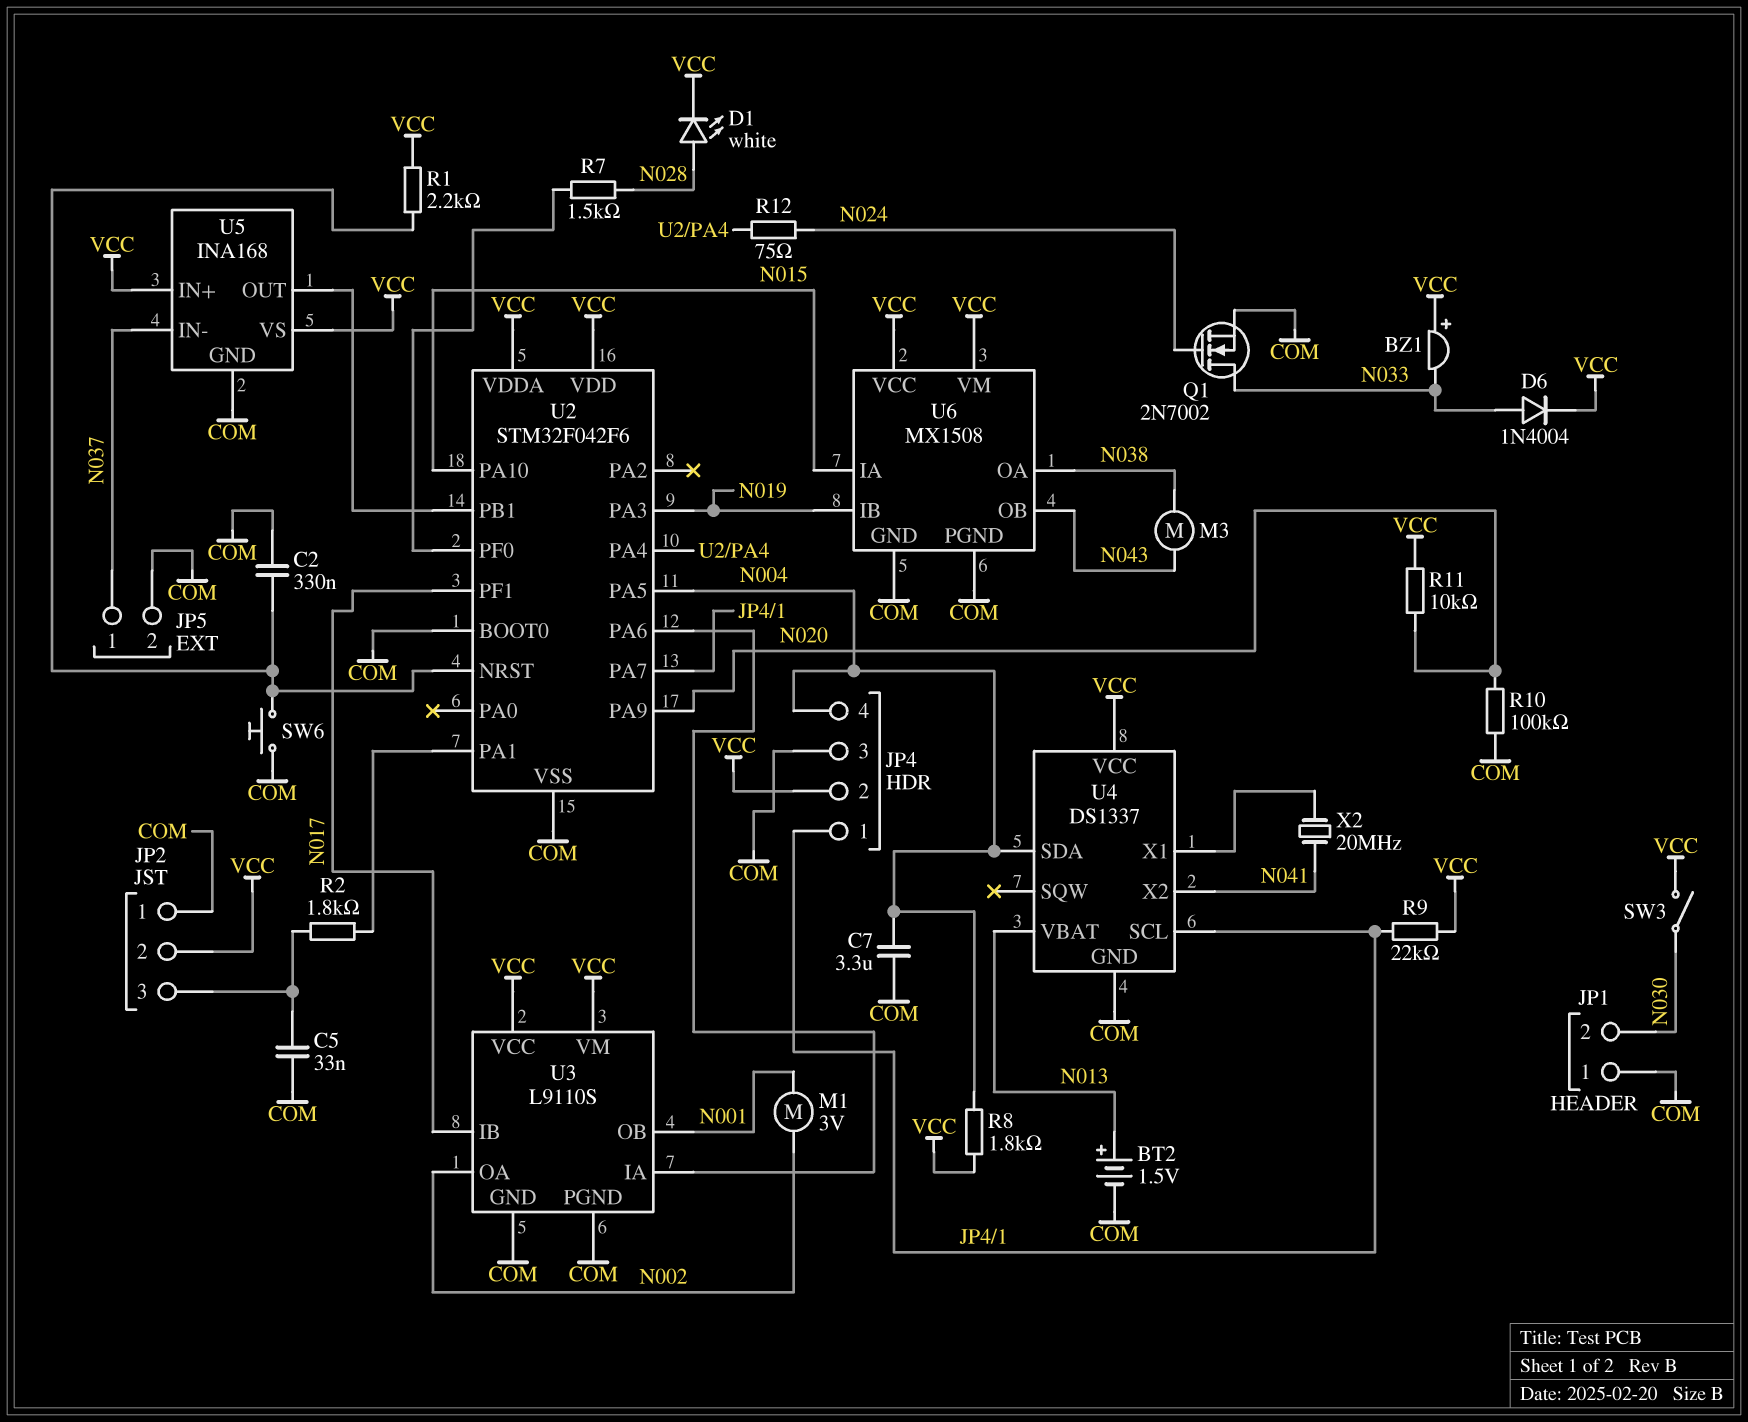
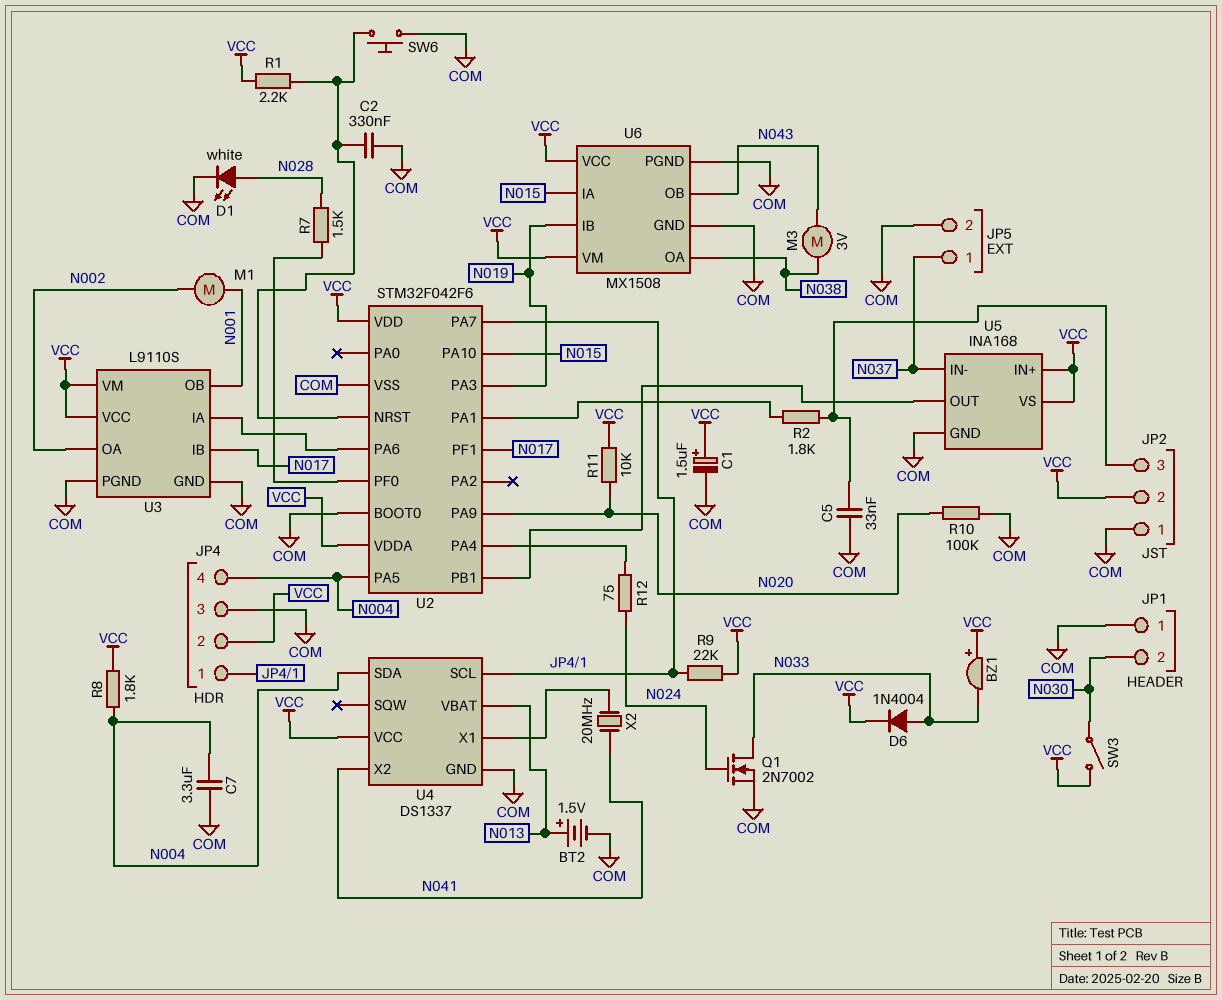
C1: none -> 1.5uF (plus VCC, minus COM)
D1: LED white (A N028, K VCC) -> LED white (A N028, K COM)
M1: motor 3V (N001, N002) -> motor (N001, N002)
M3: motor (N038, N043) -> motor 3V (N038, N043)

